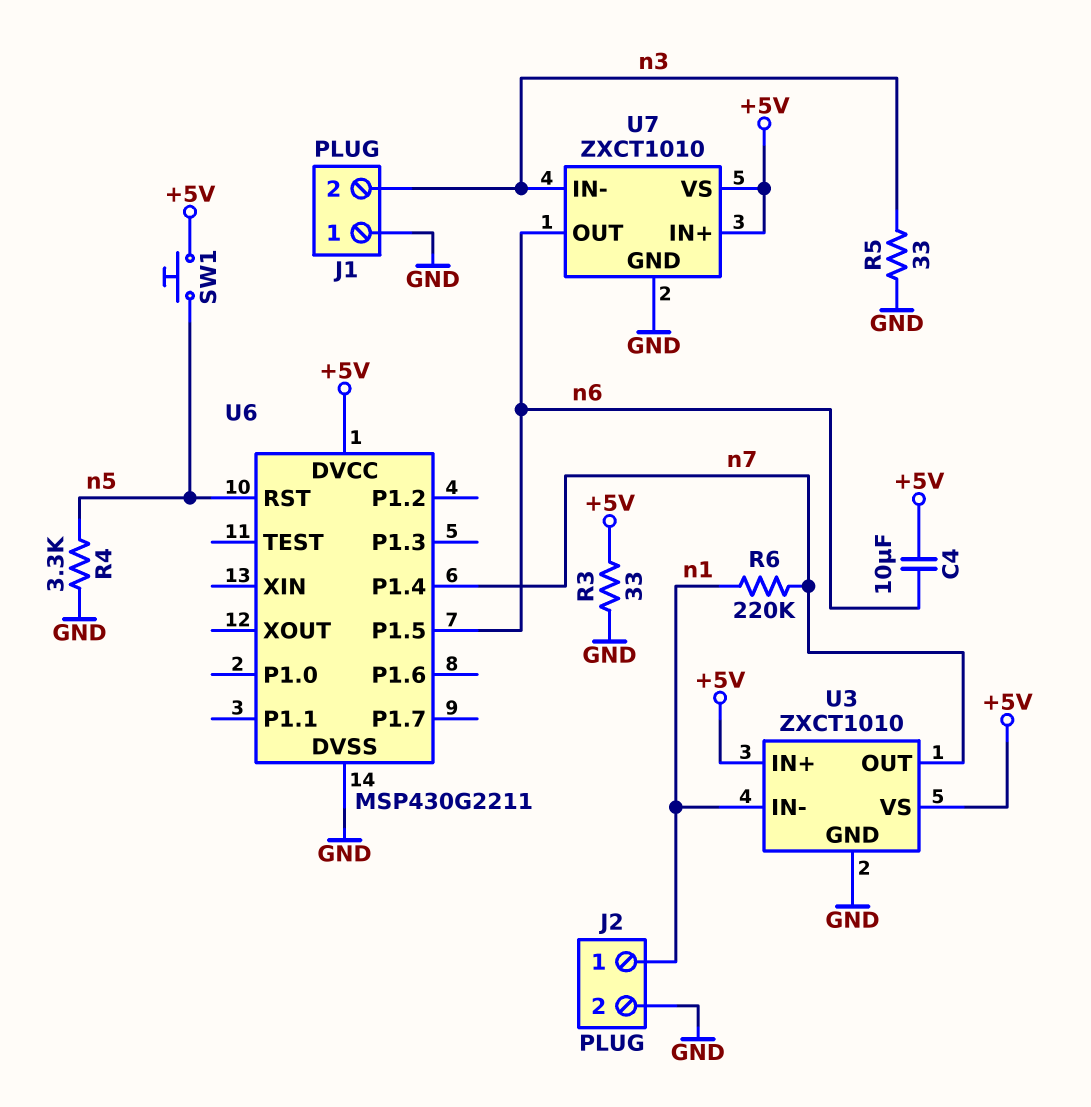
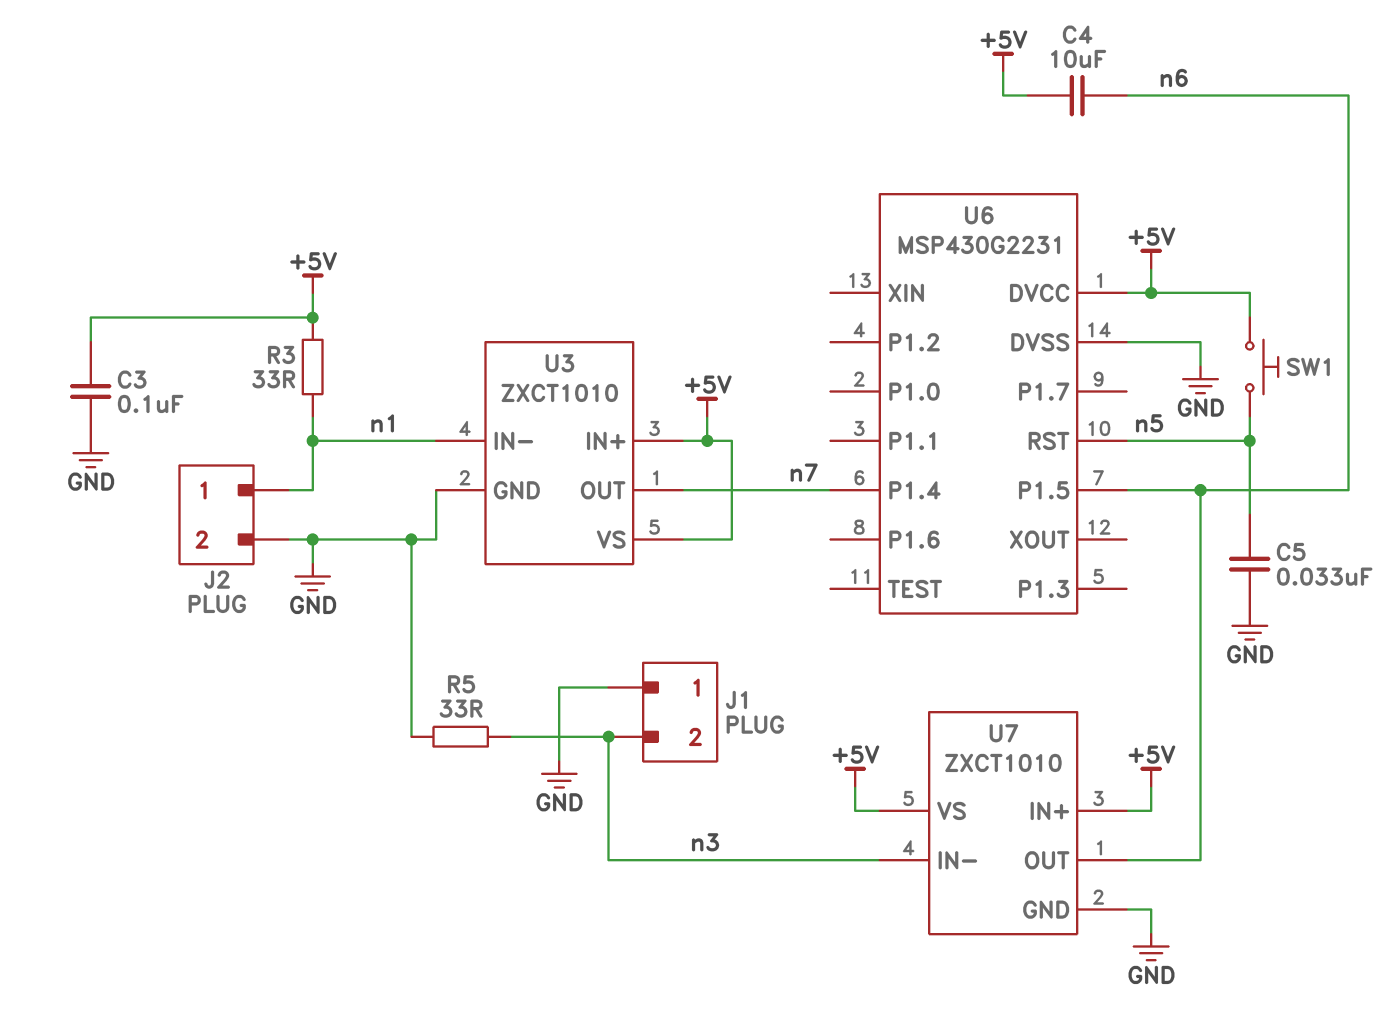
C3: none -> 100nF (+5V, GND)
C5: none -> 33nF (GND, n5)
R3: 33 (+5V, GND) -> 33 (+5V, n1)
R4: 3.3k (GND, n5) -> none
R6: 220k (n1, n7) -> none
U6: MSP430G2211 -> MSP430G2231

